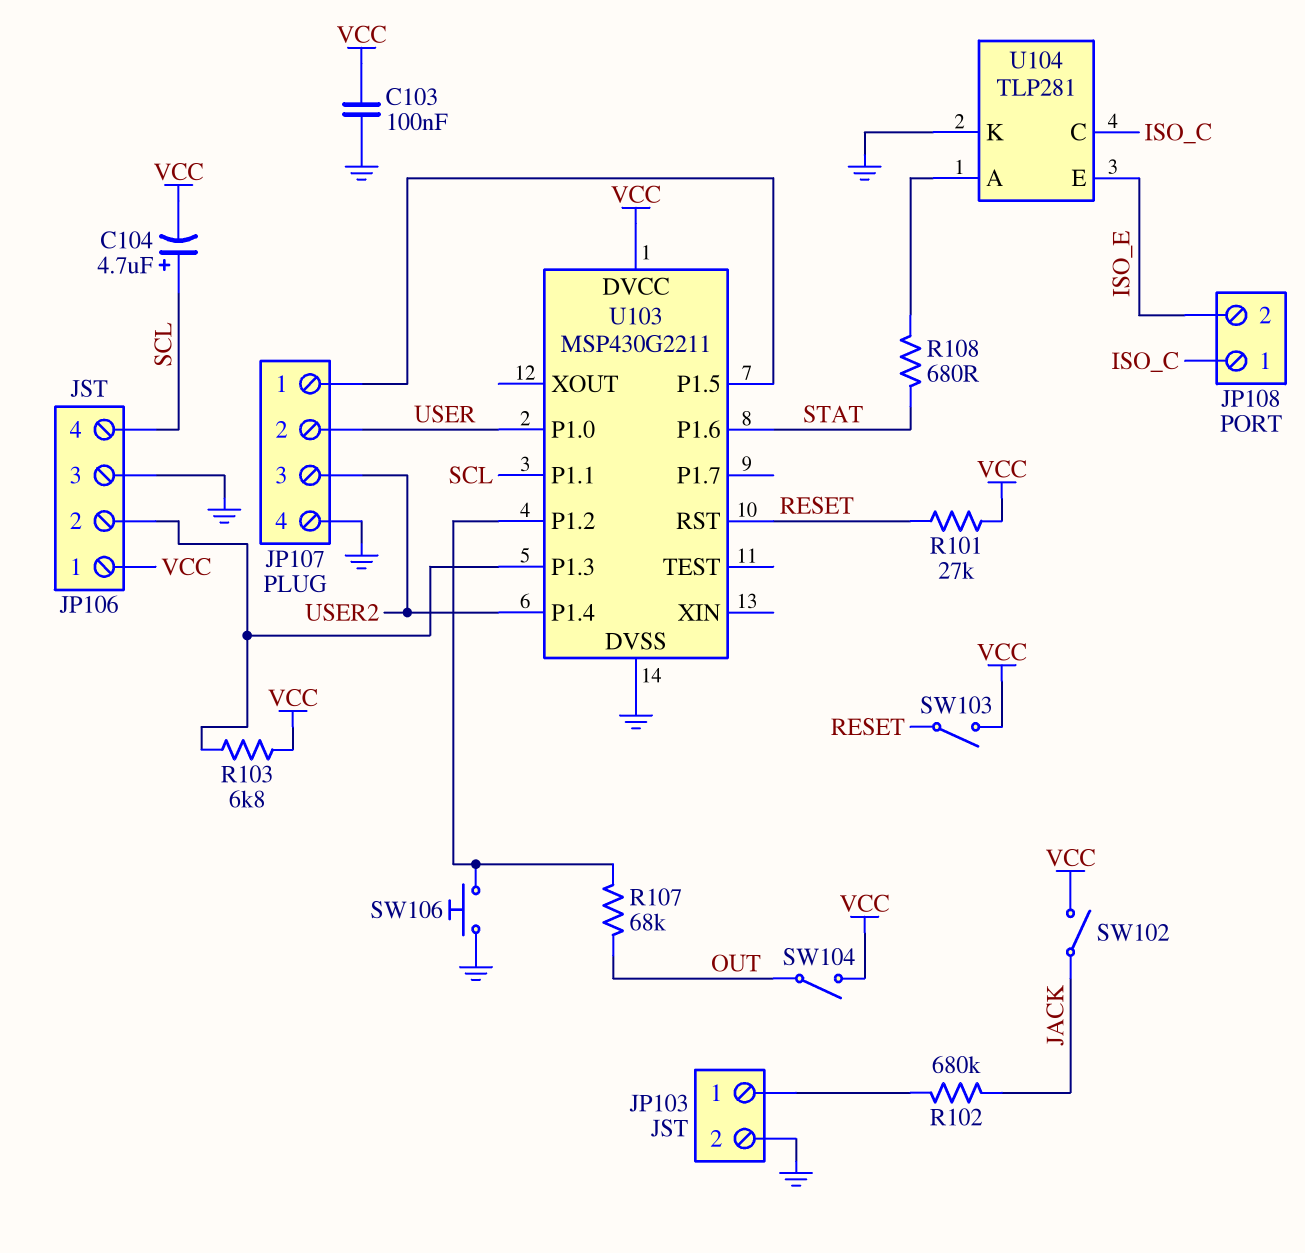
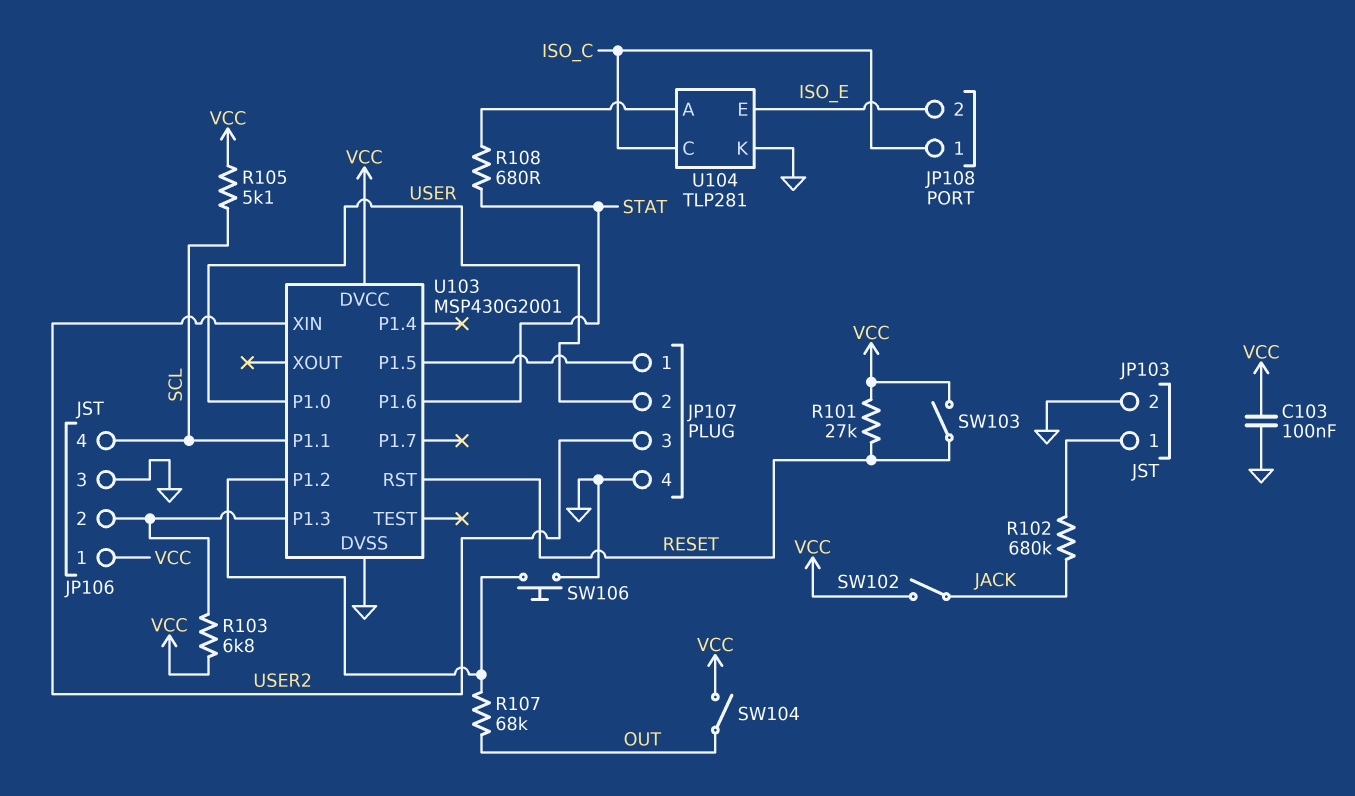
C104: 4.7uF (plus SCL, minus VCC) -> none
R105: none -> 5.1k (SCL, VCC)
U103: MSP430G2211 -> MSP430G2001
U103 pin P1.4: USER2 -> none
U103 pin XIN: none -> USER2

